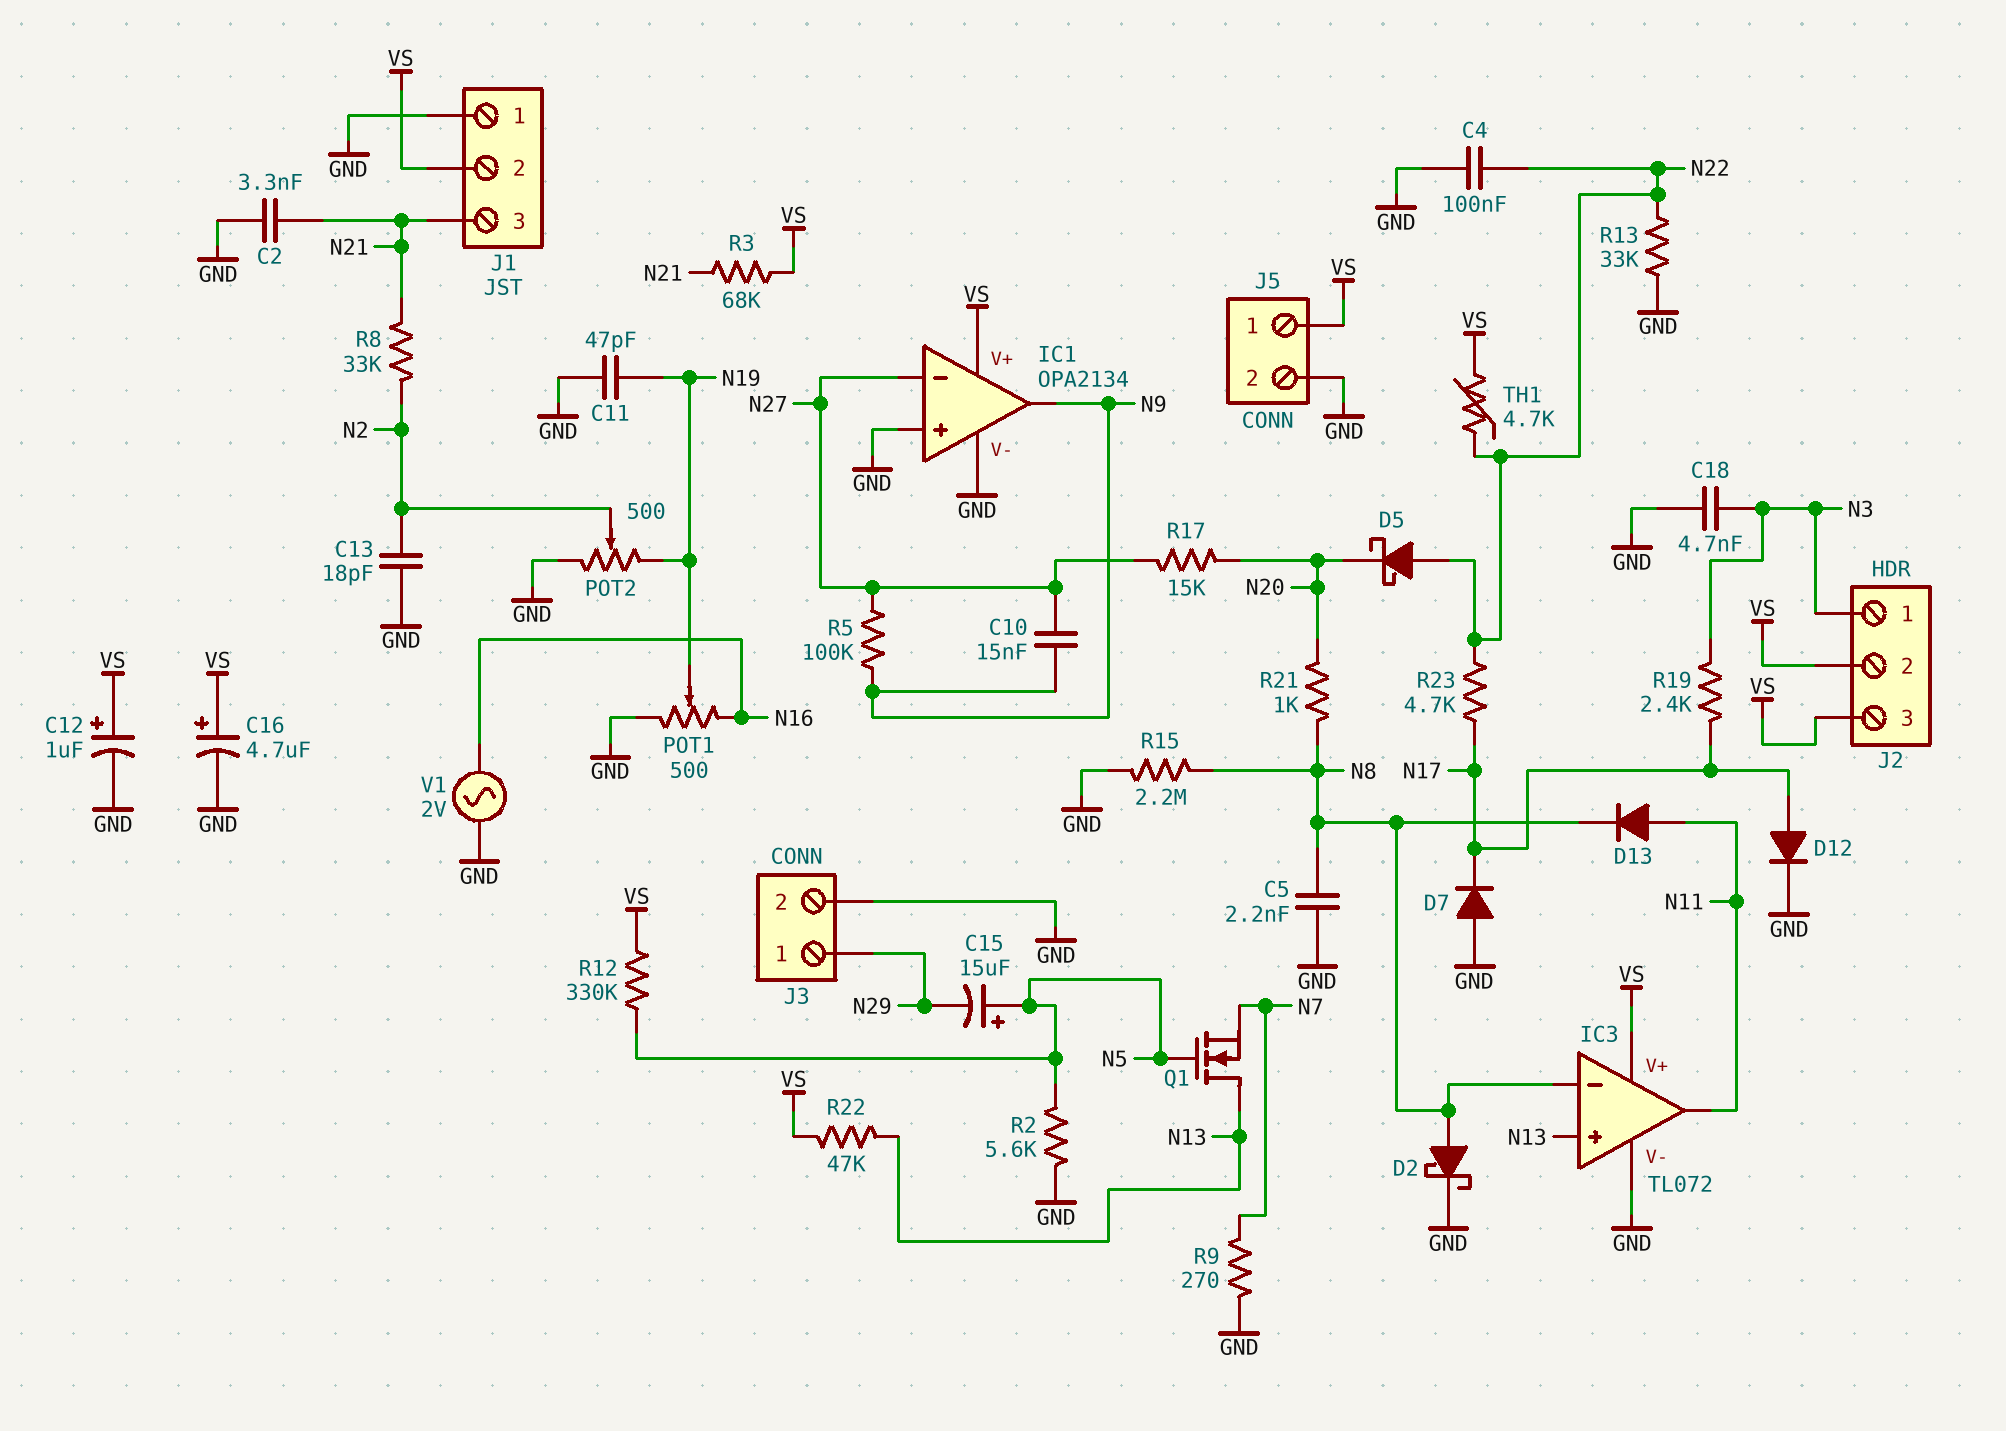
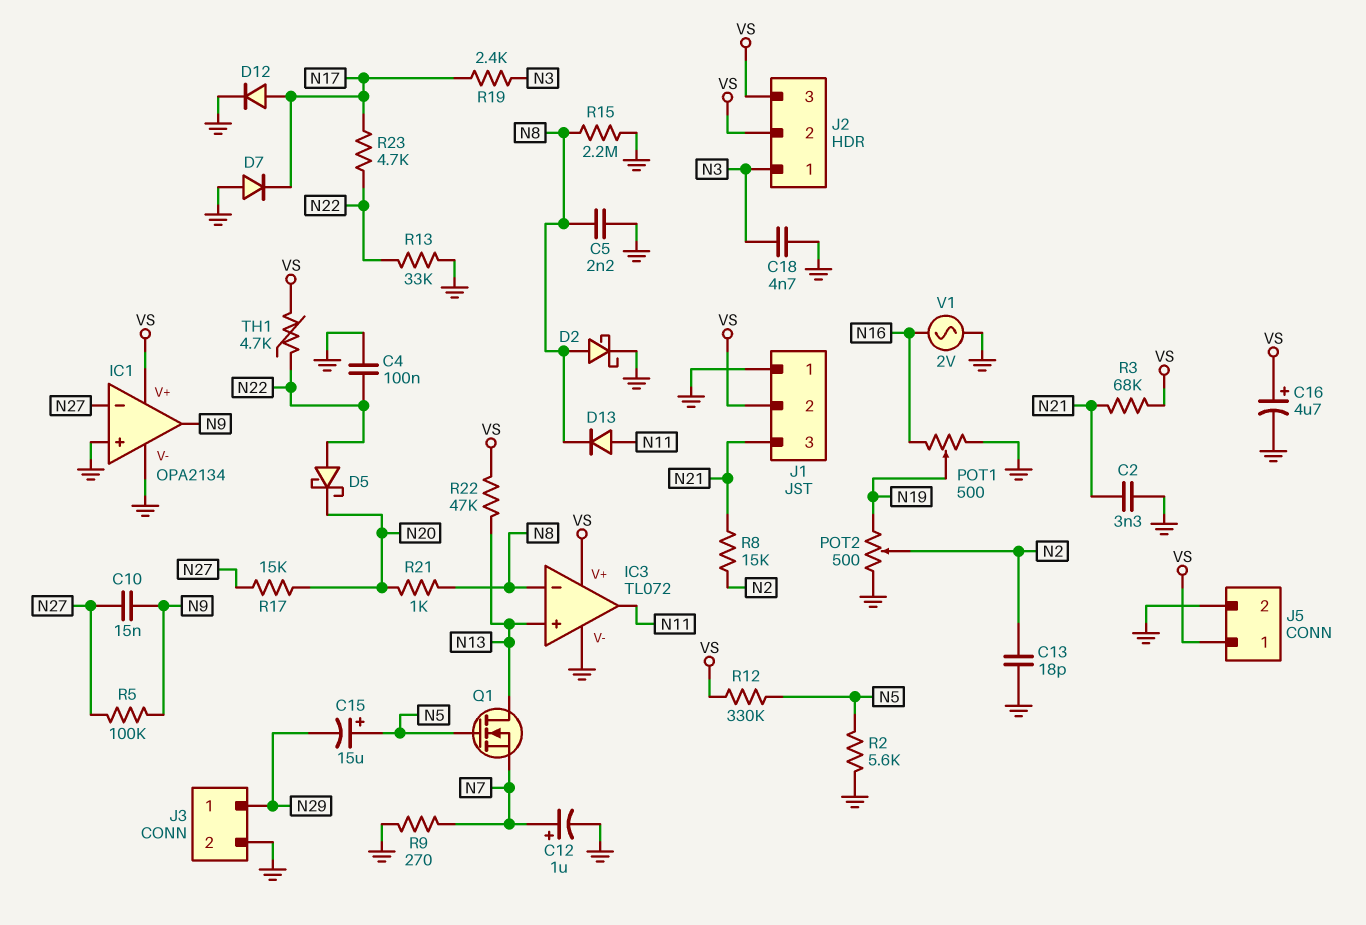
C11: 47pF (GND, N19) -> none
C12: 1uF (plus VS, minus GND) -> 1uF (plus N7, minus GND)
R8: 33k (N2, N21) -> 15k (N2, N21)

